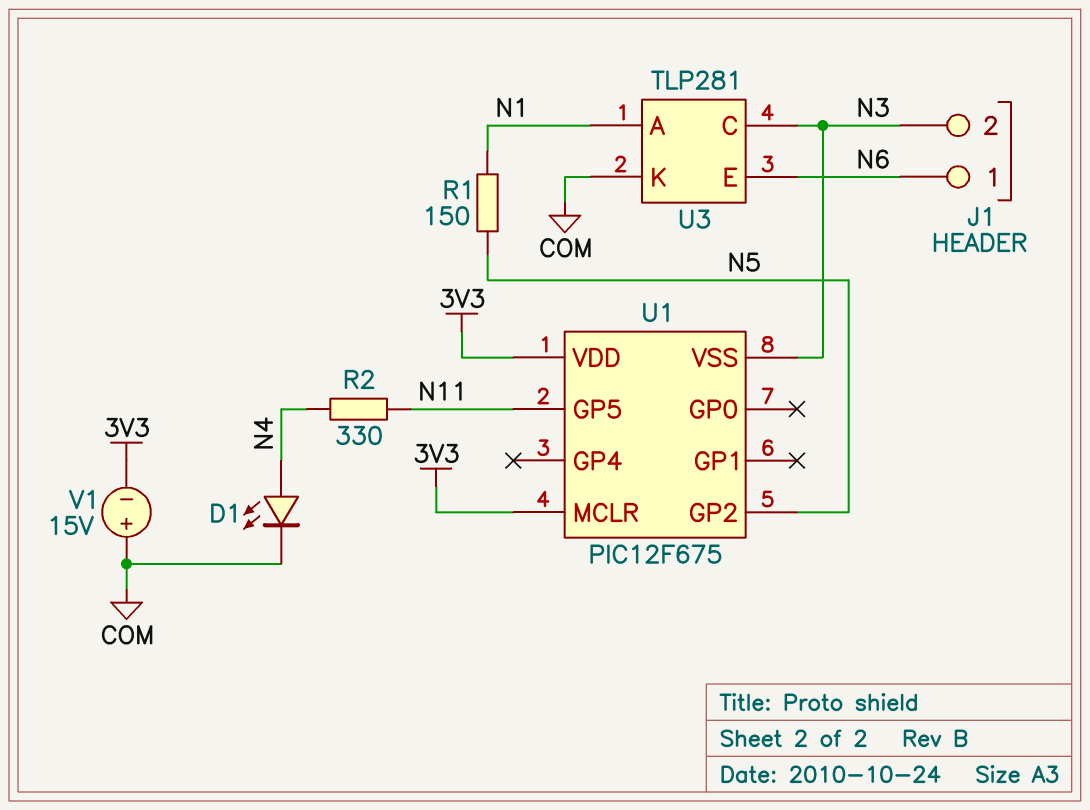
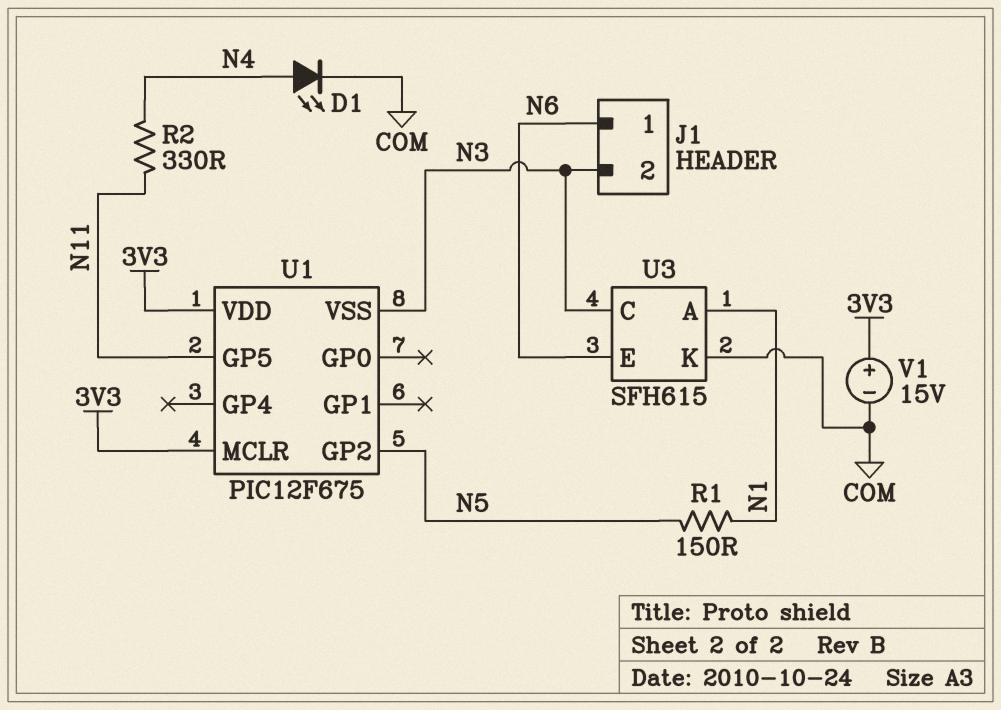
U3: TLP281 -> SFH615
V1: 15V (plus COM, minus 3V3) -> 15V (plus 3V3, minus COM)

